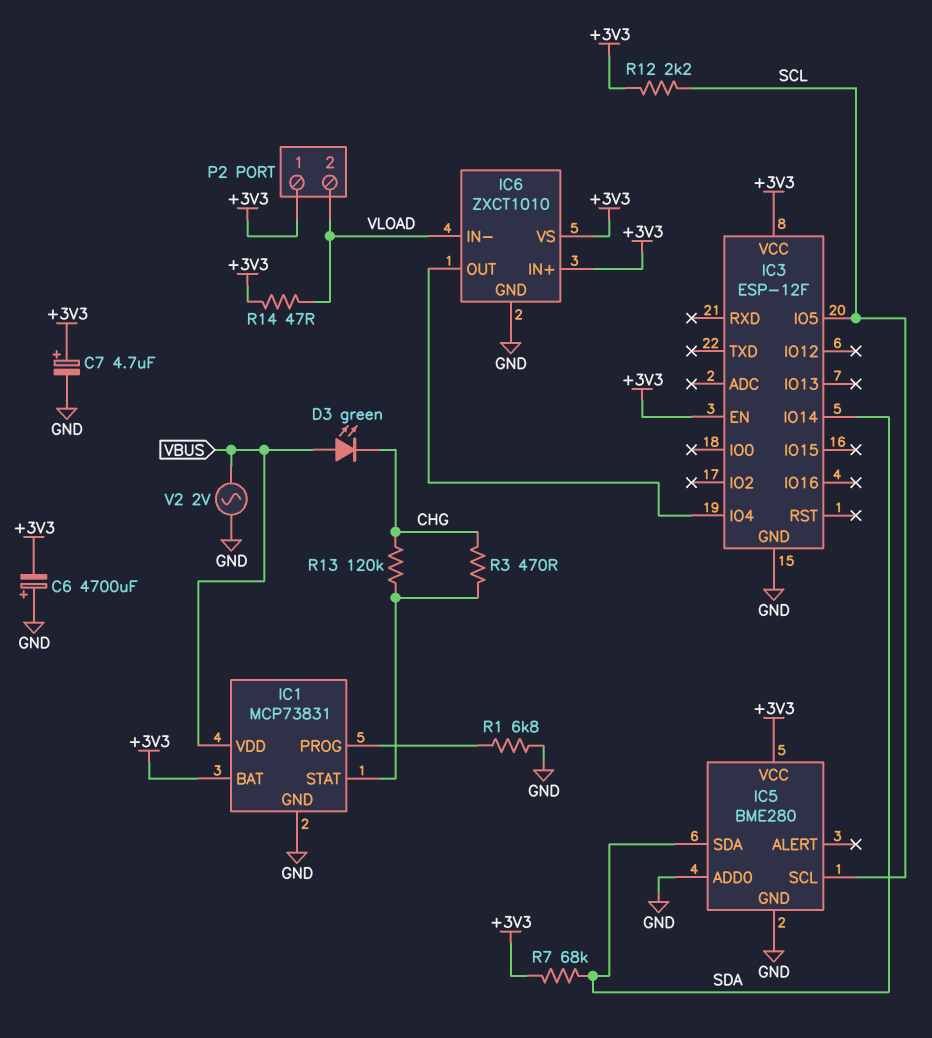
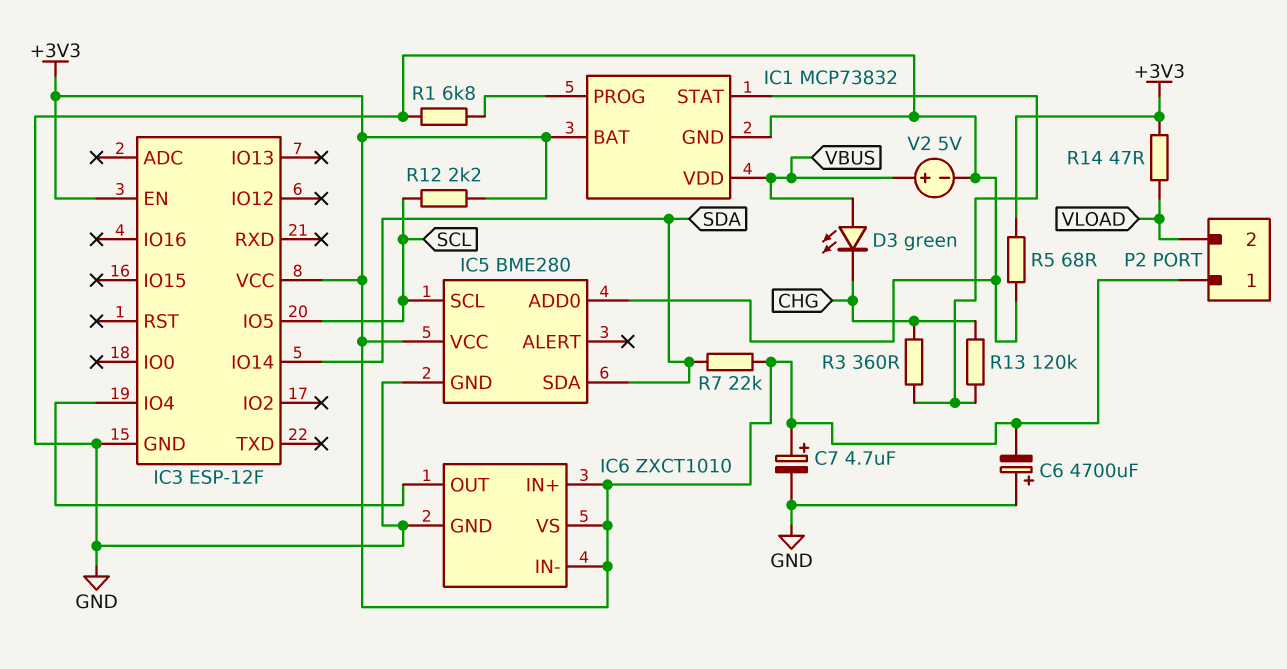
IC1: MCP73831 -> MCP73832
IC6 pin IN-: VLOAD -> +3V3
R3: 470 (CHG, IC1/STAT) -> 360 (CHG, IC1/STAT)
R5: none -> 68 (+3V3, GND)
R7: 68k (+3V3, SDA) -> 22k (+3V3, SDA)
V2: AC 2V (GND, VBUS) -> 5V (plus VBUS, minus GND)

